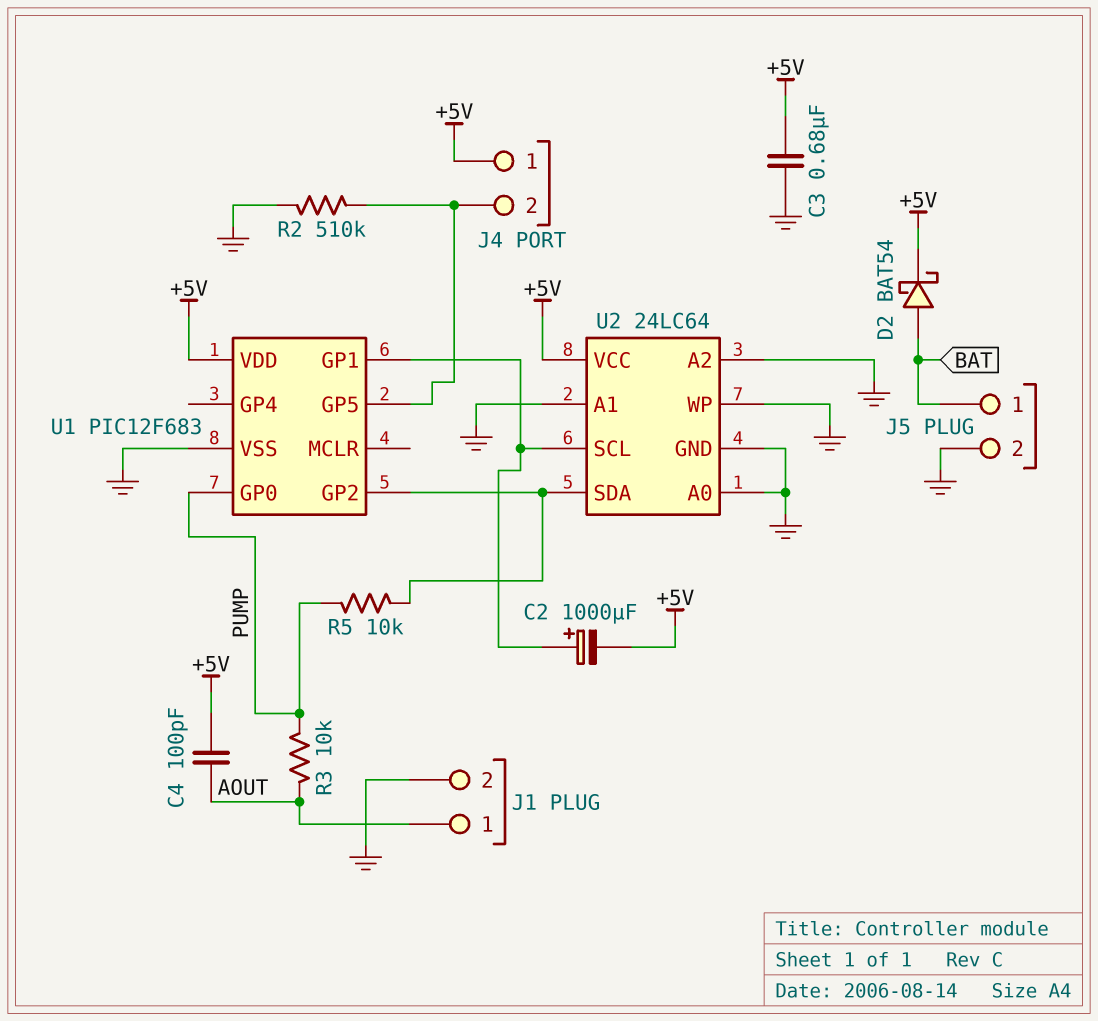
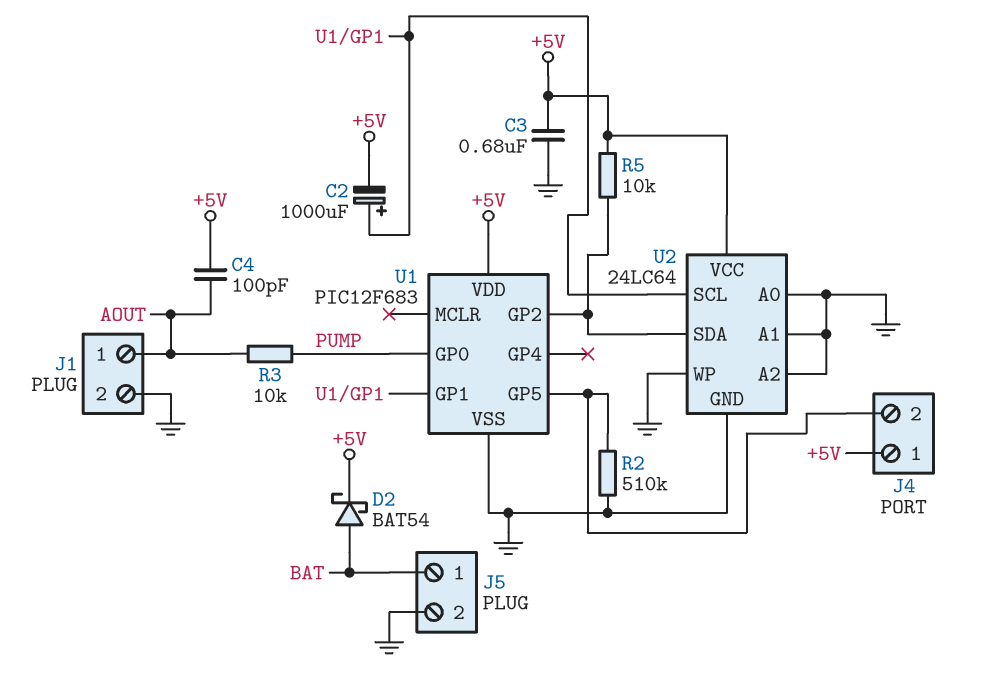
R5: 10k (PUMP, U1/GP2) -> 10k (+5V, U1/GP2)

